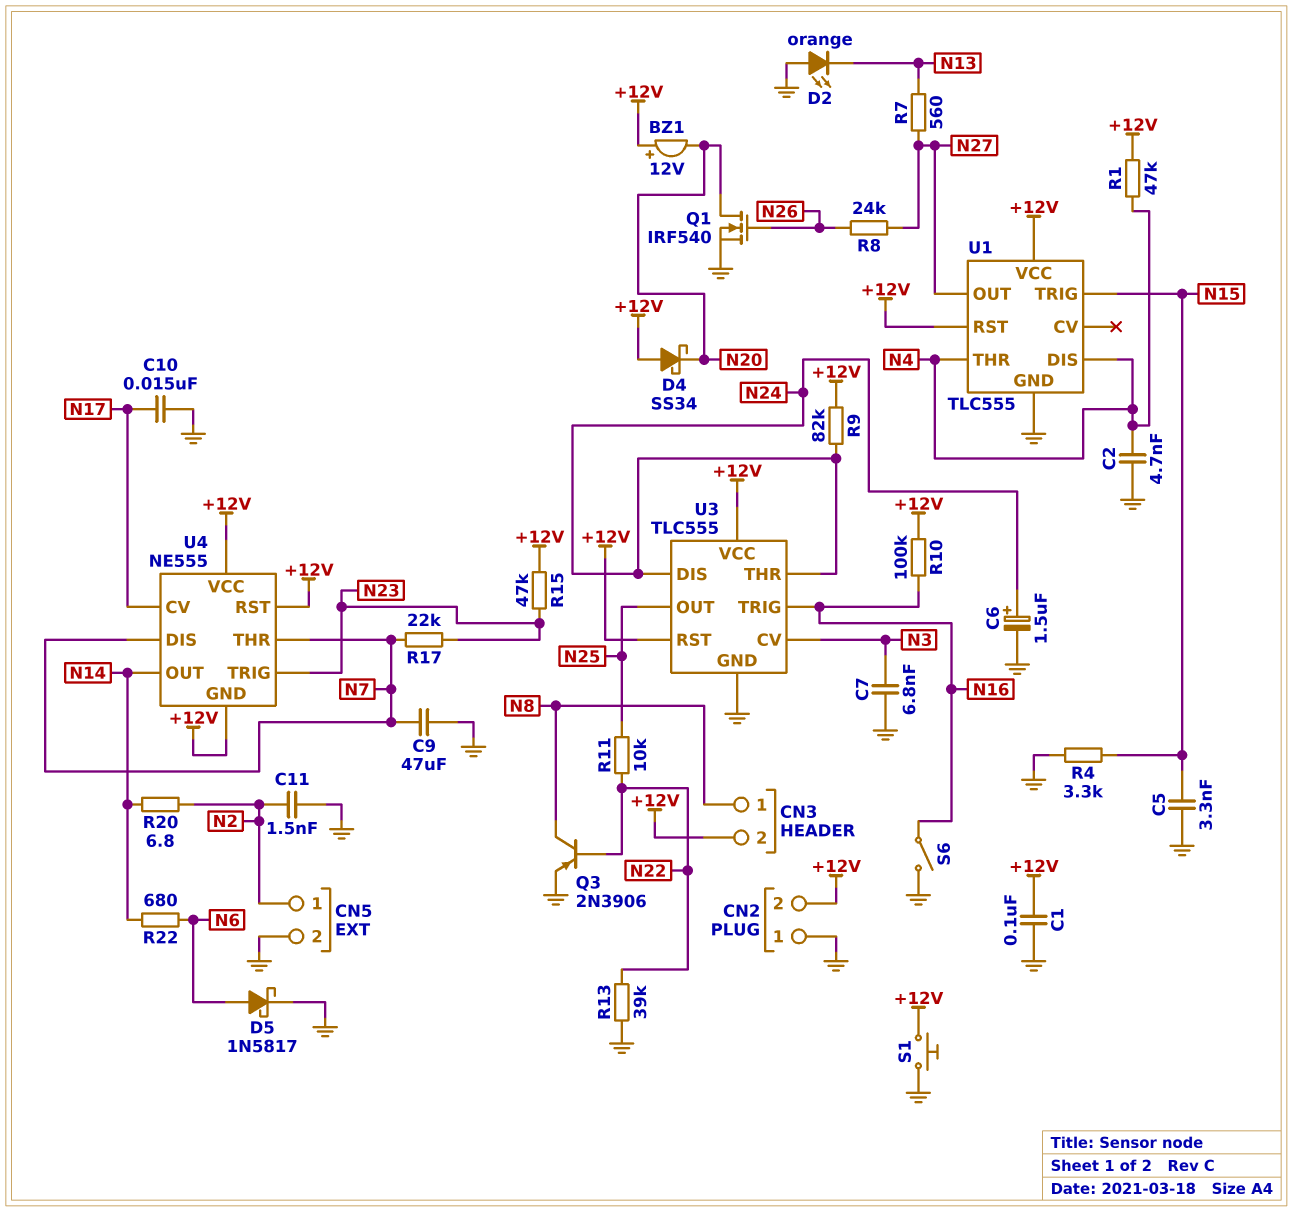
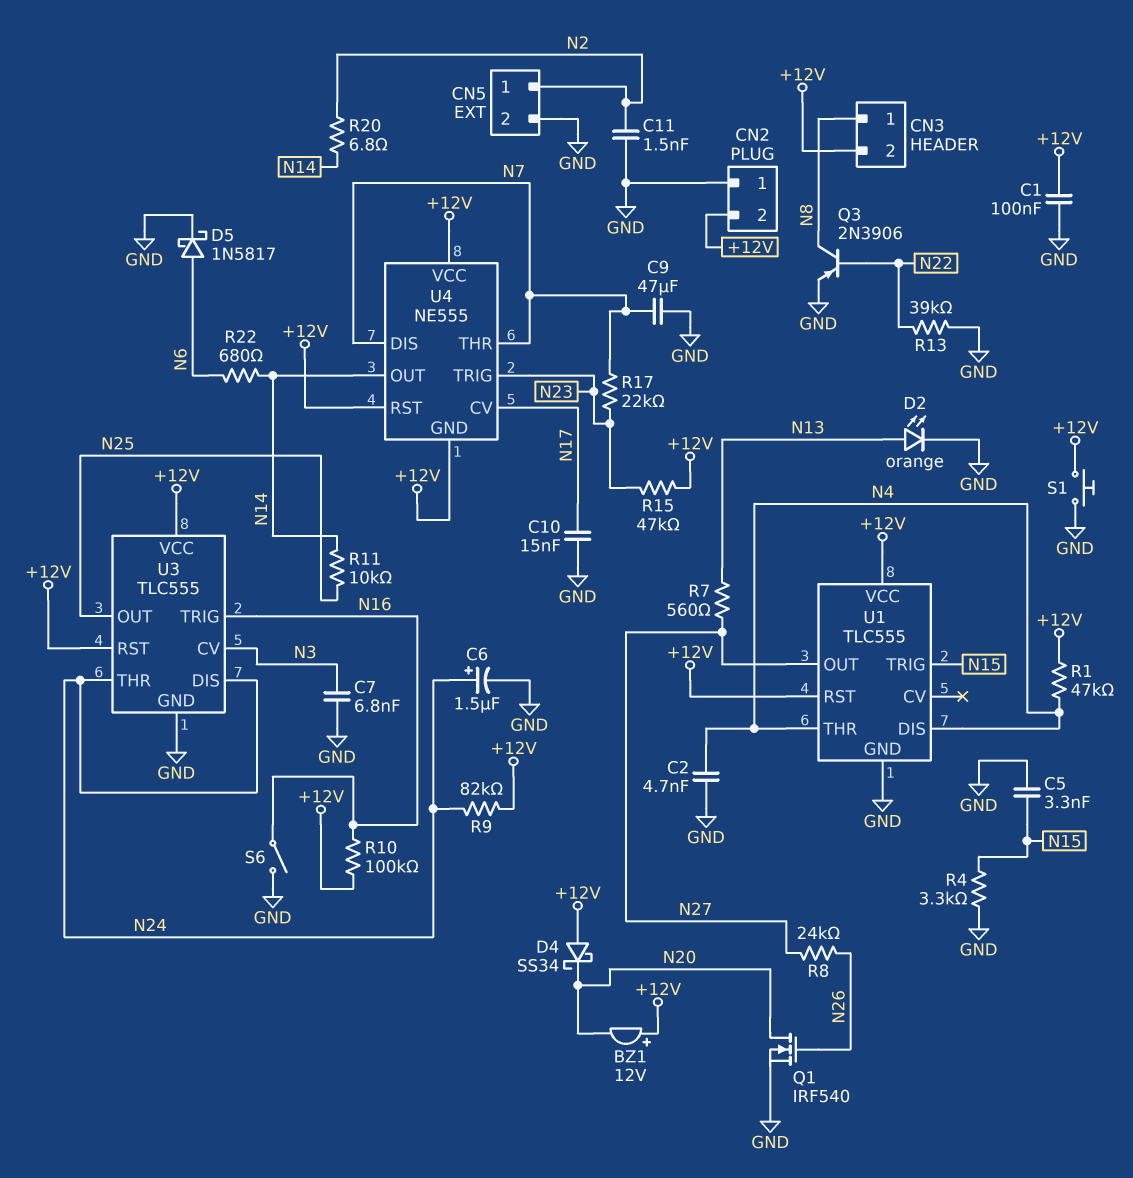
D2: LED orange (A GND, K N13) -> LED orange (A N13, K GND)
R11: 10k (N22, N25) -> 10k (N14, N25)

